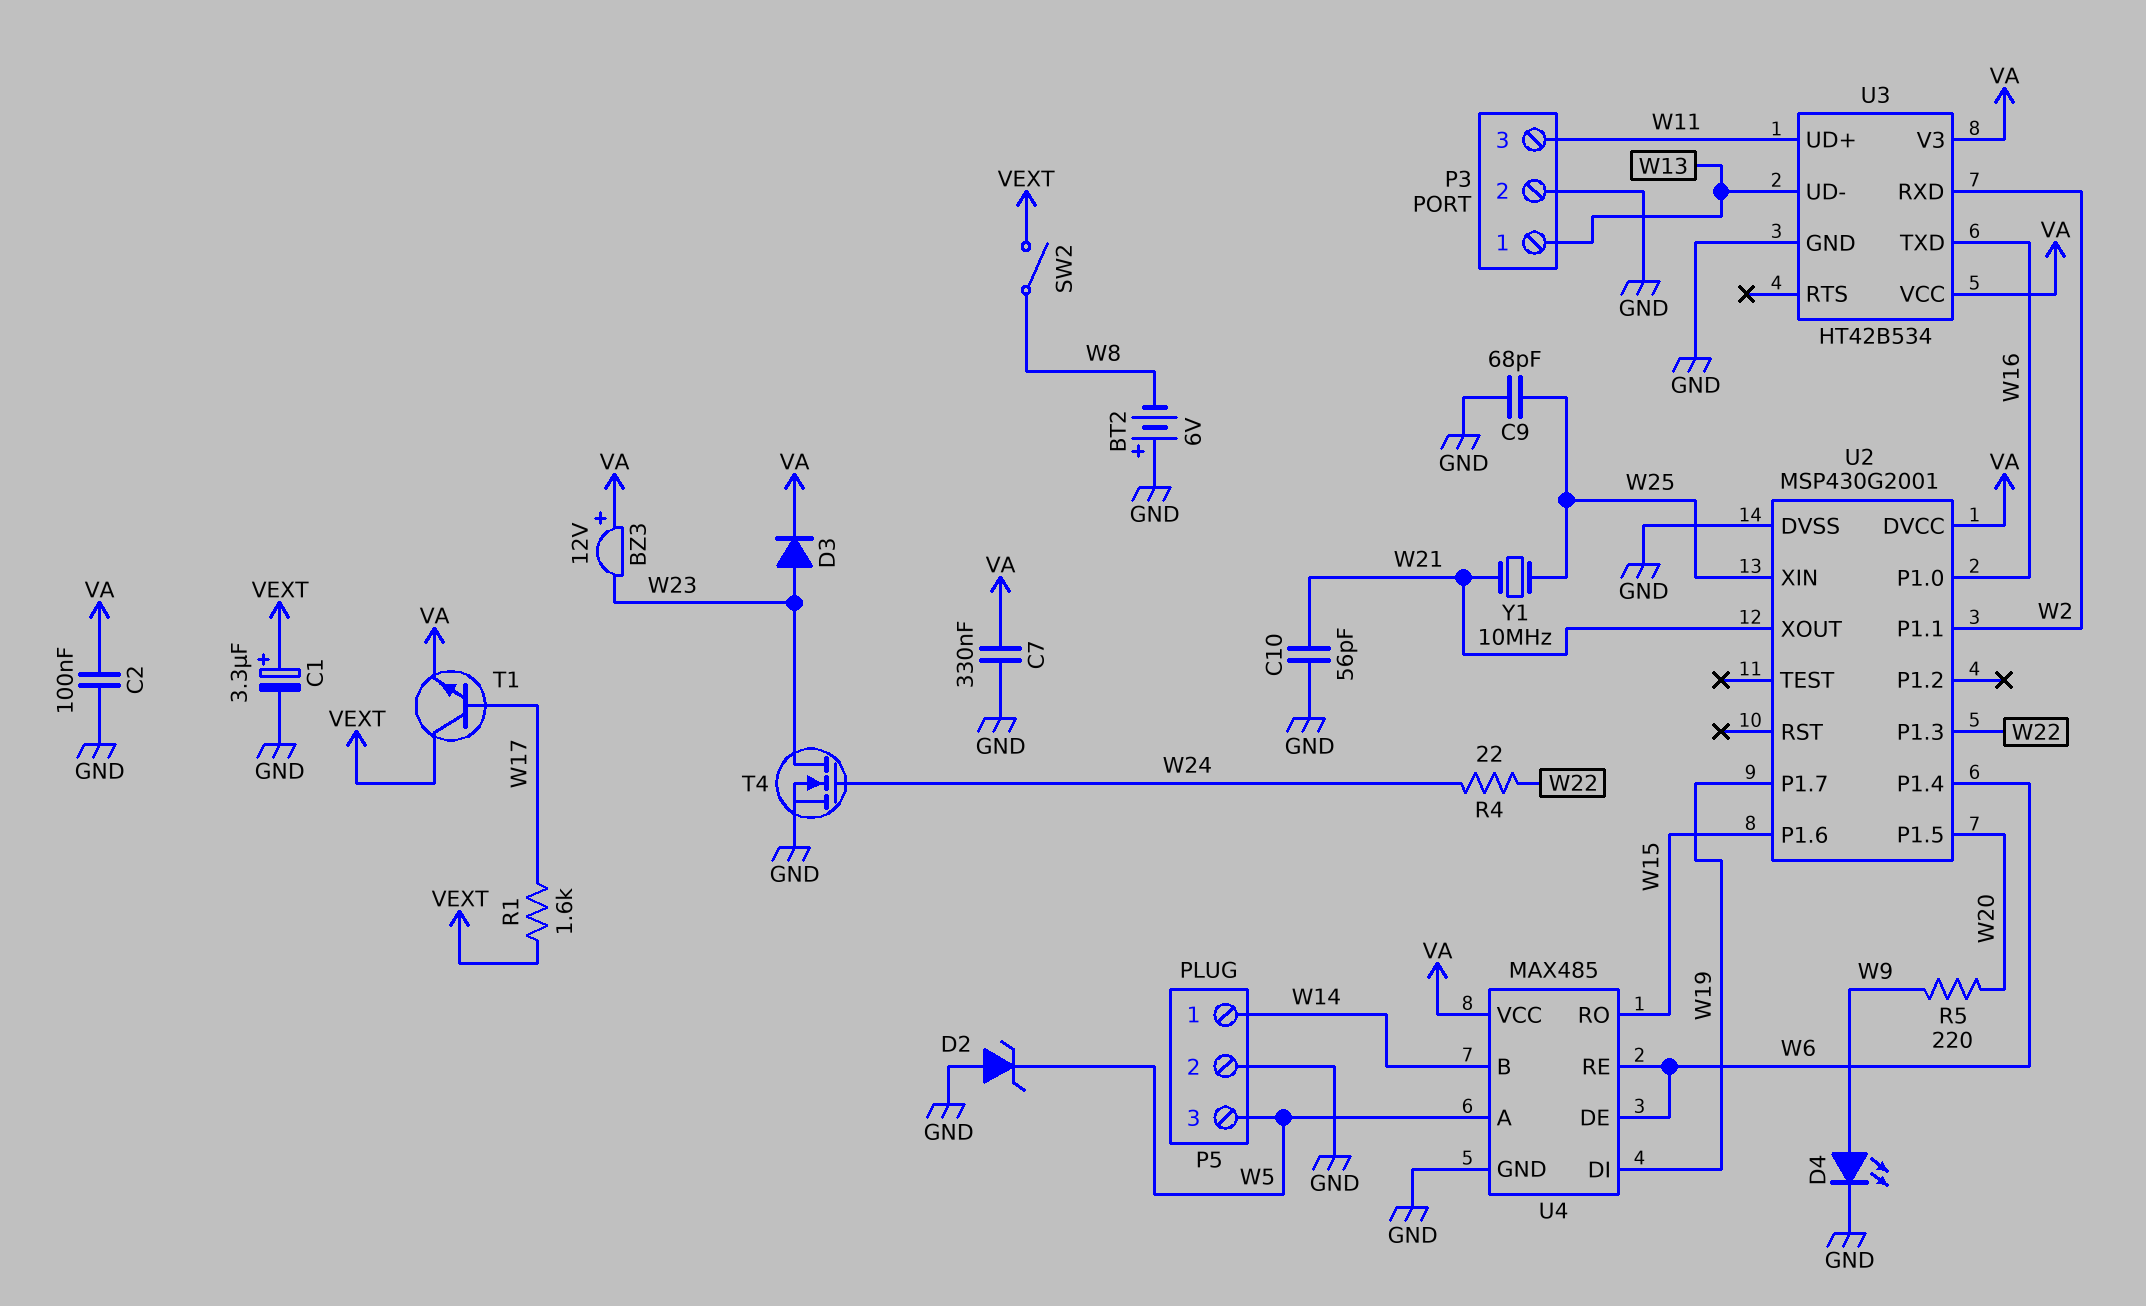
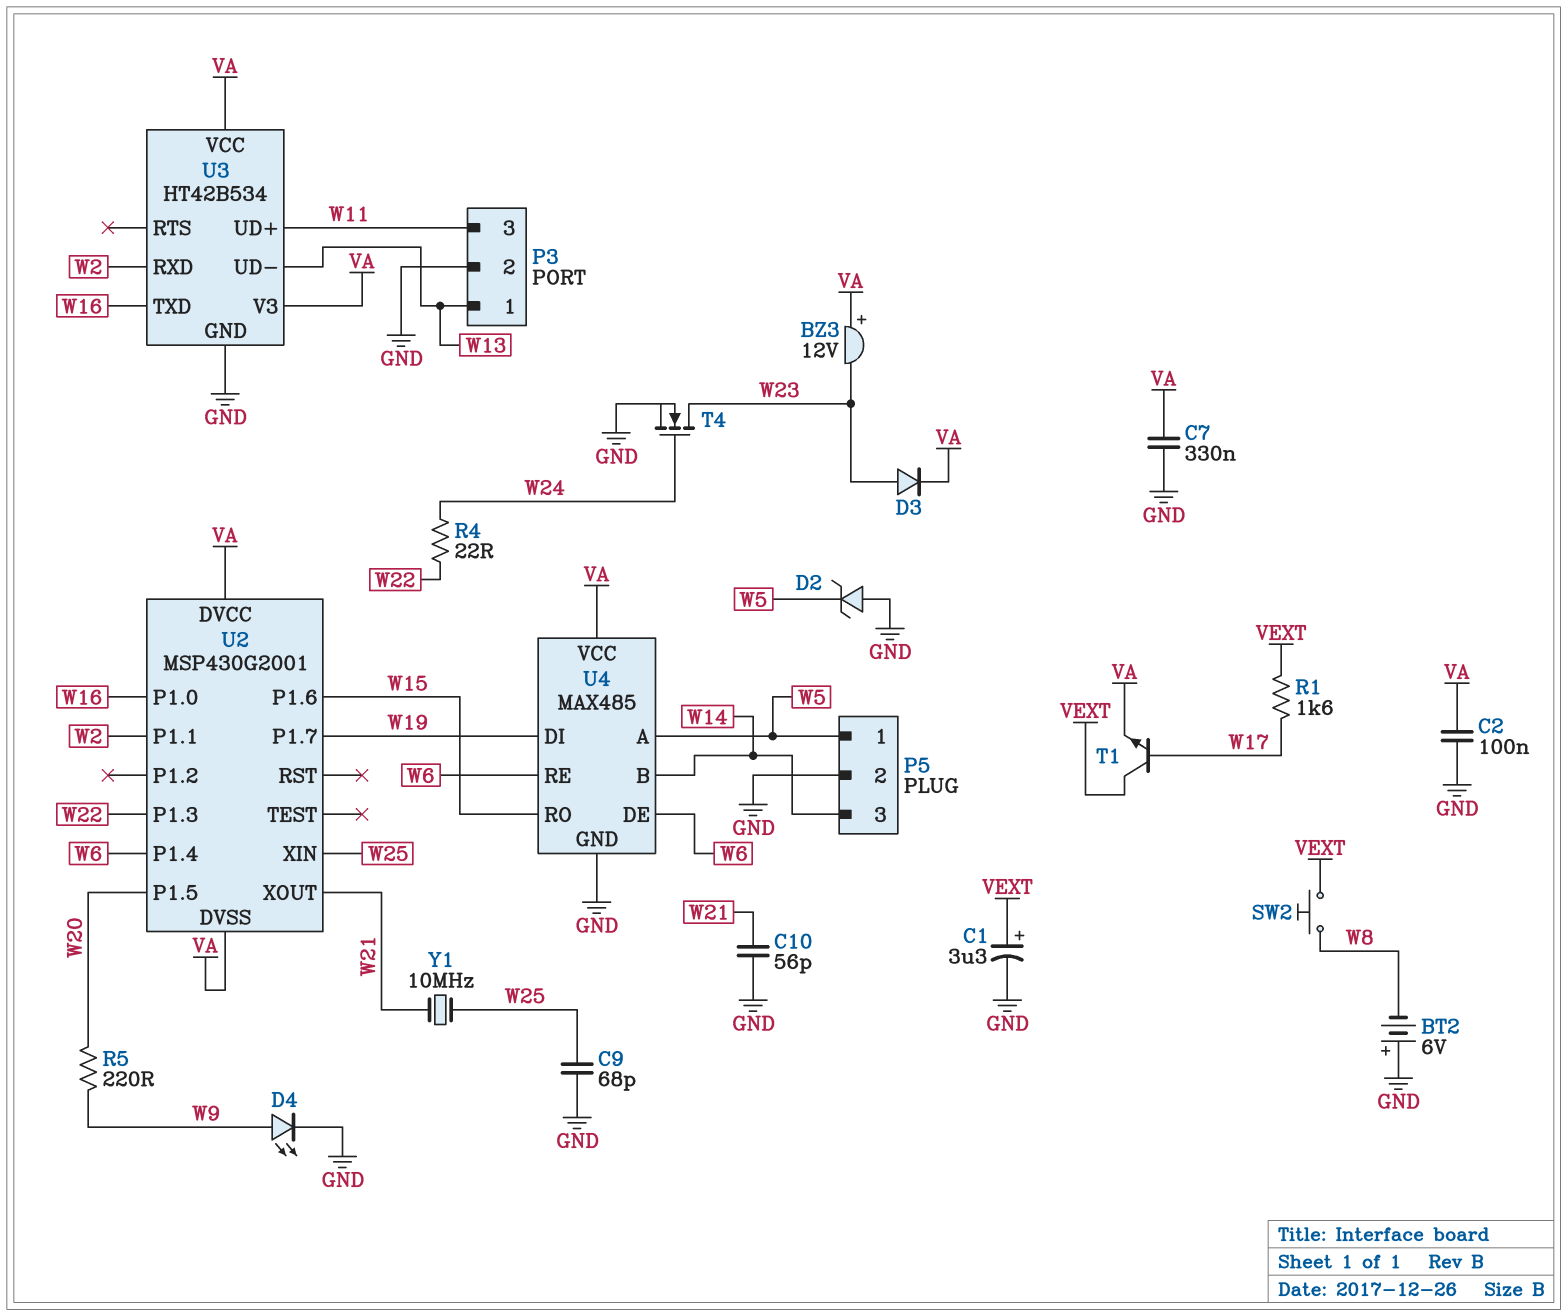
P5 pin 1: W14 -> W5
P5 pin 3: W5 -> W14
SW2: switch (VEXT, W8) -> button (VEXT, W8)
U2 pin DVSS: GND -> VA

